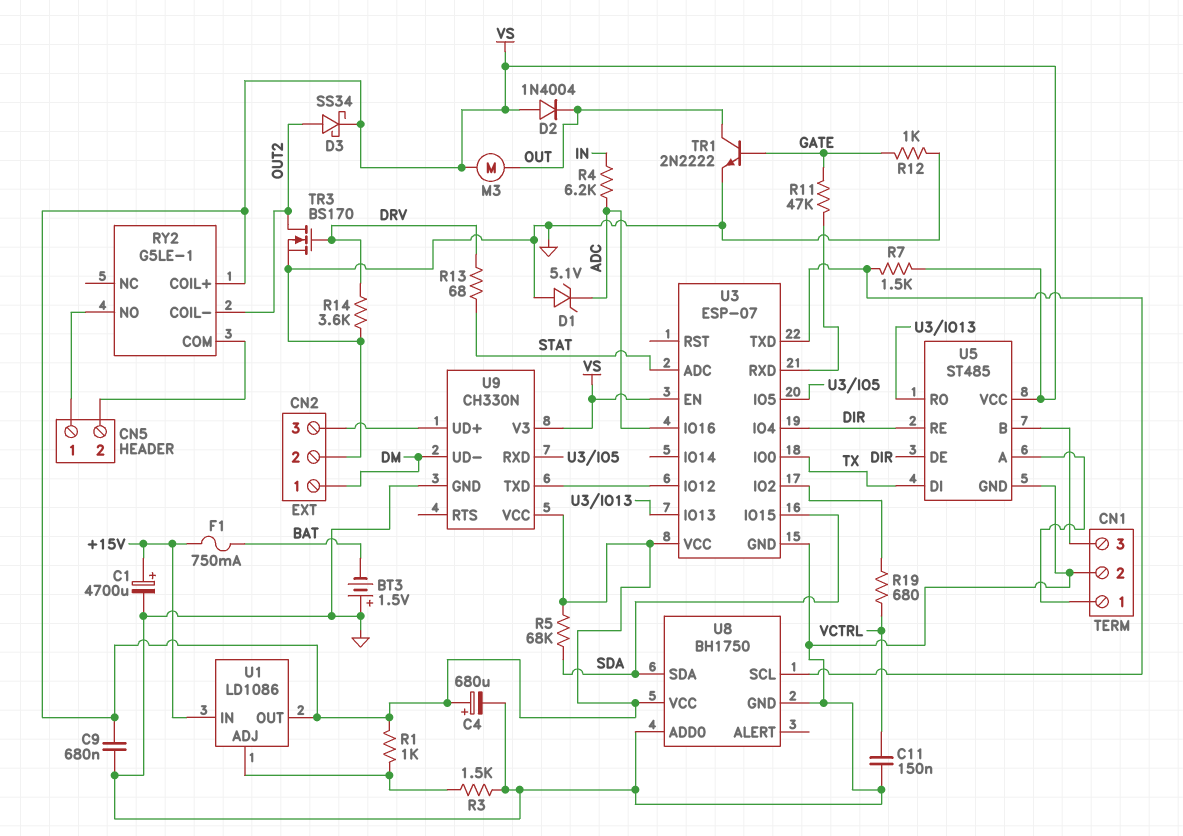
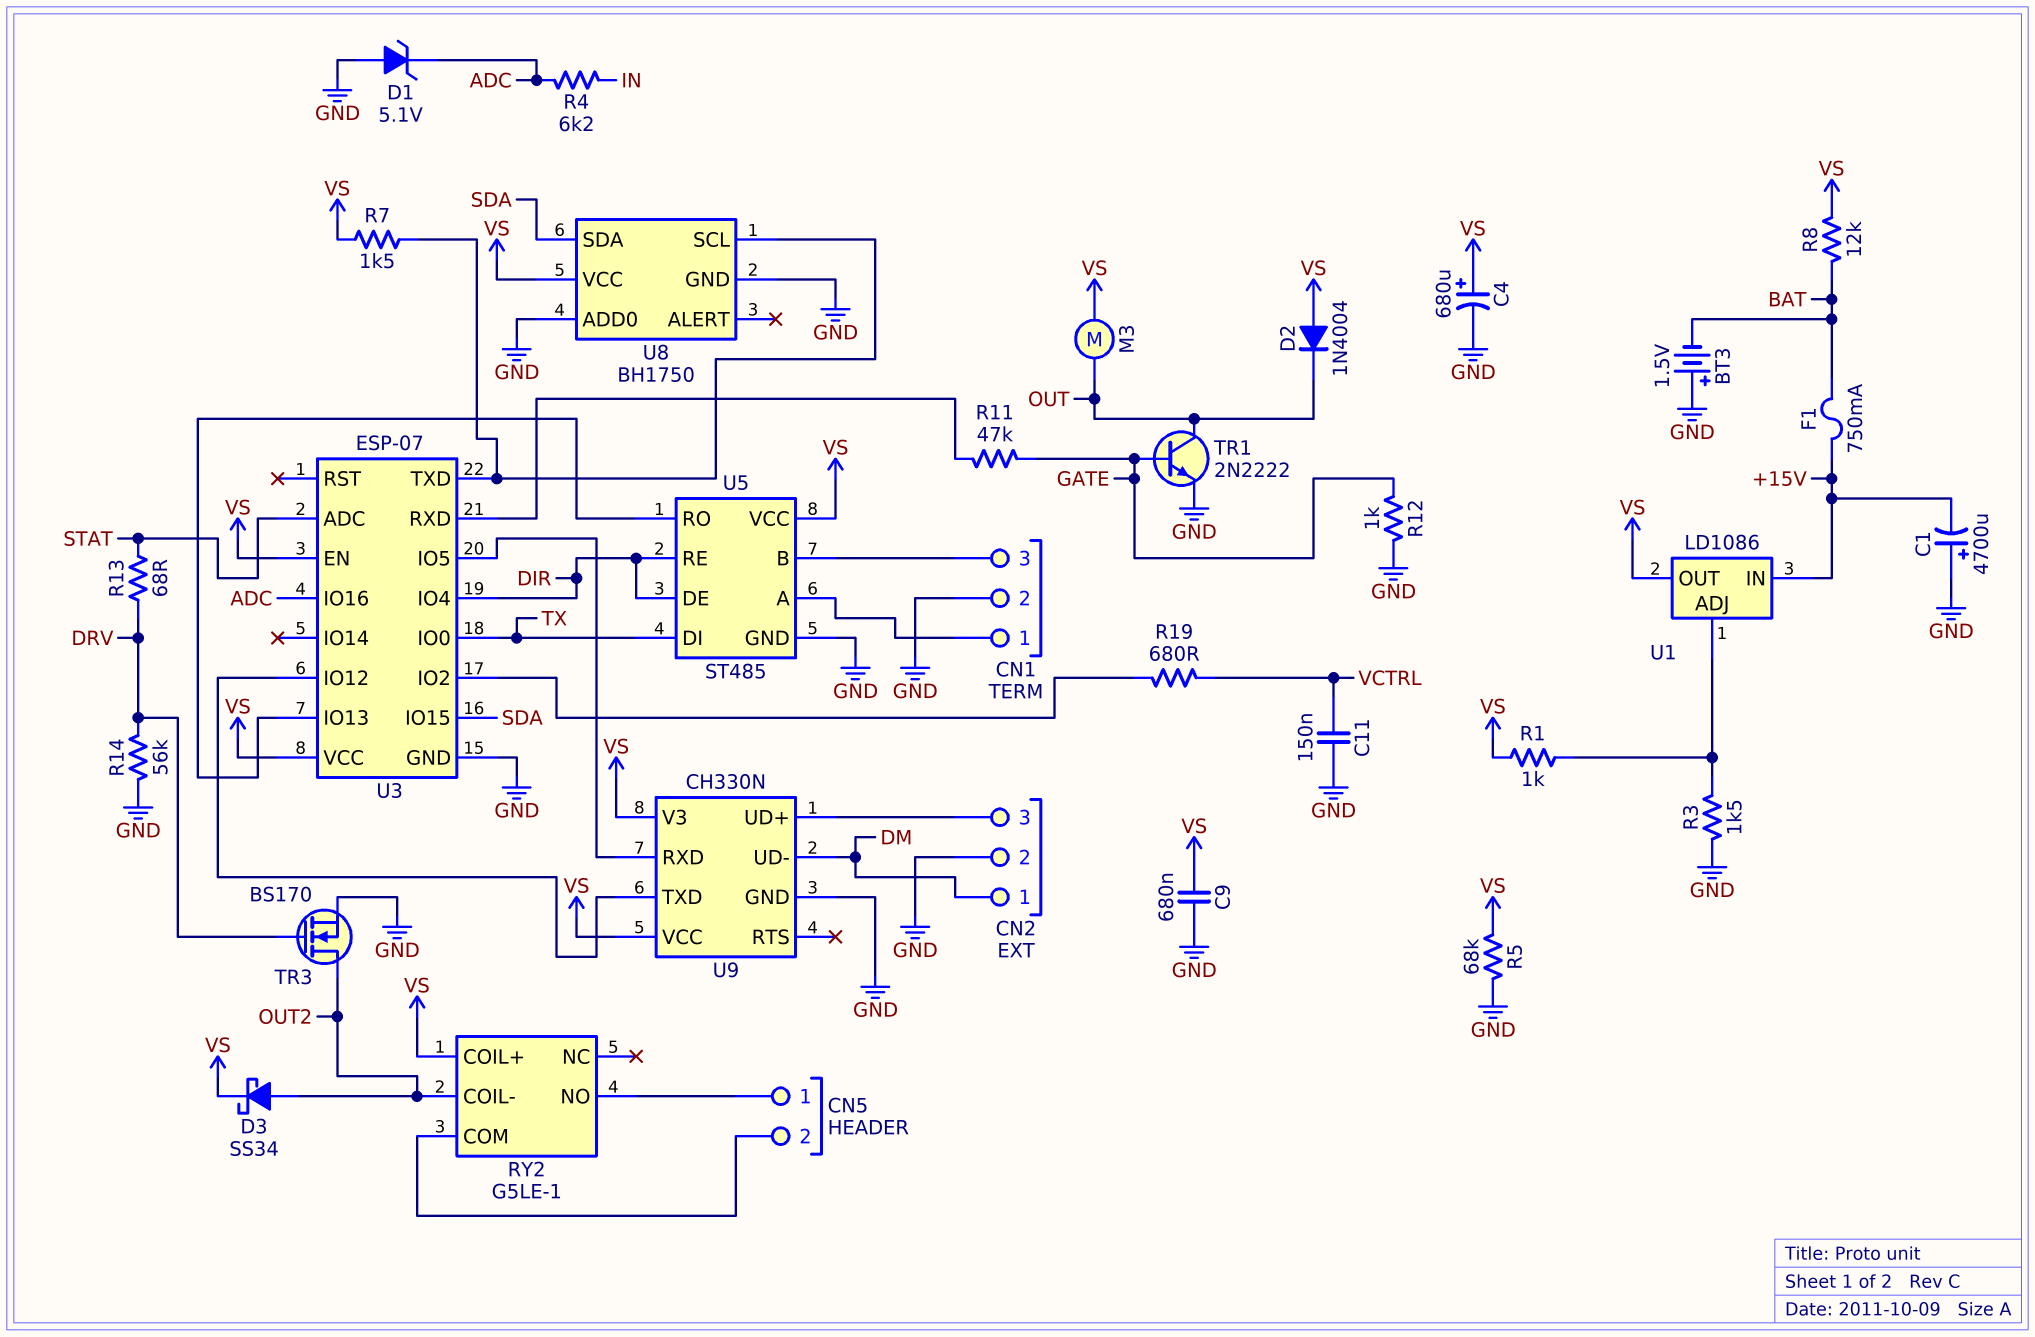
C1: 4700uF (plus +15V, minus GND) -> 4700uF (plus GND, minus +15V)
R5: 68k (SDA, VS) -> 68k (GND, VS)
R8: none -> 12k (BAT, VS)
R14: 3.6k (DRV, GND) -> 56k (DRV, GND)

